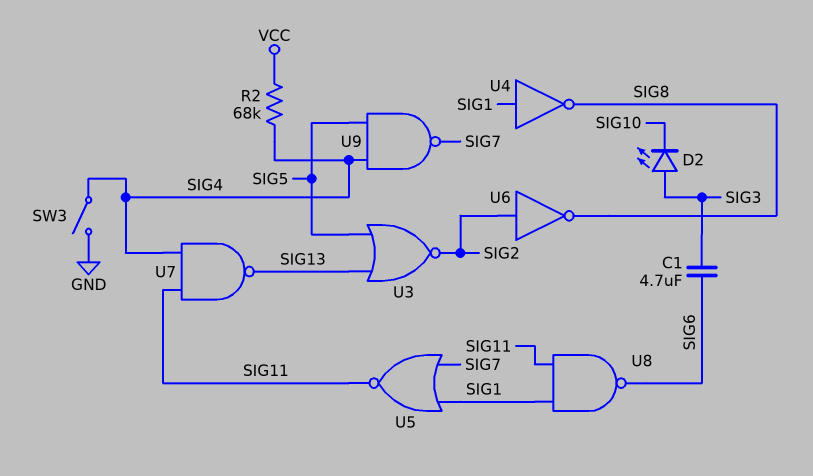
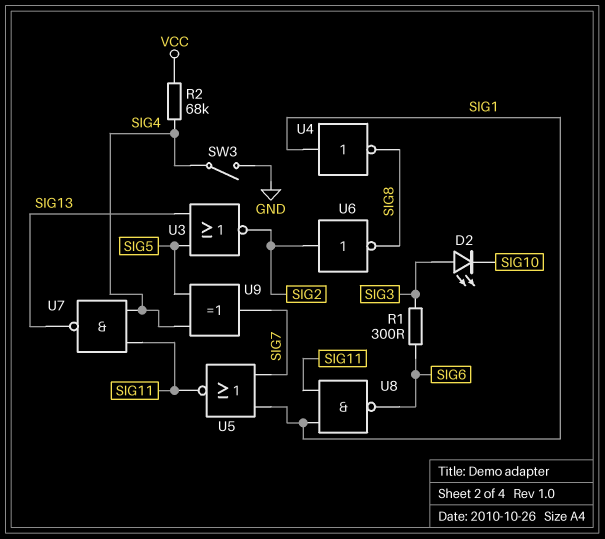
C1: 4.7uF (SIG3, SIG6) -> none
R1: none -> 300 (SIG3, SIG6)
U9: NAND (in SIG4, in SIG5, out SIG7) -> XOR (in SIG4, in SIG5, out SIG7)

